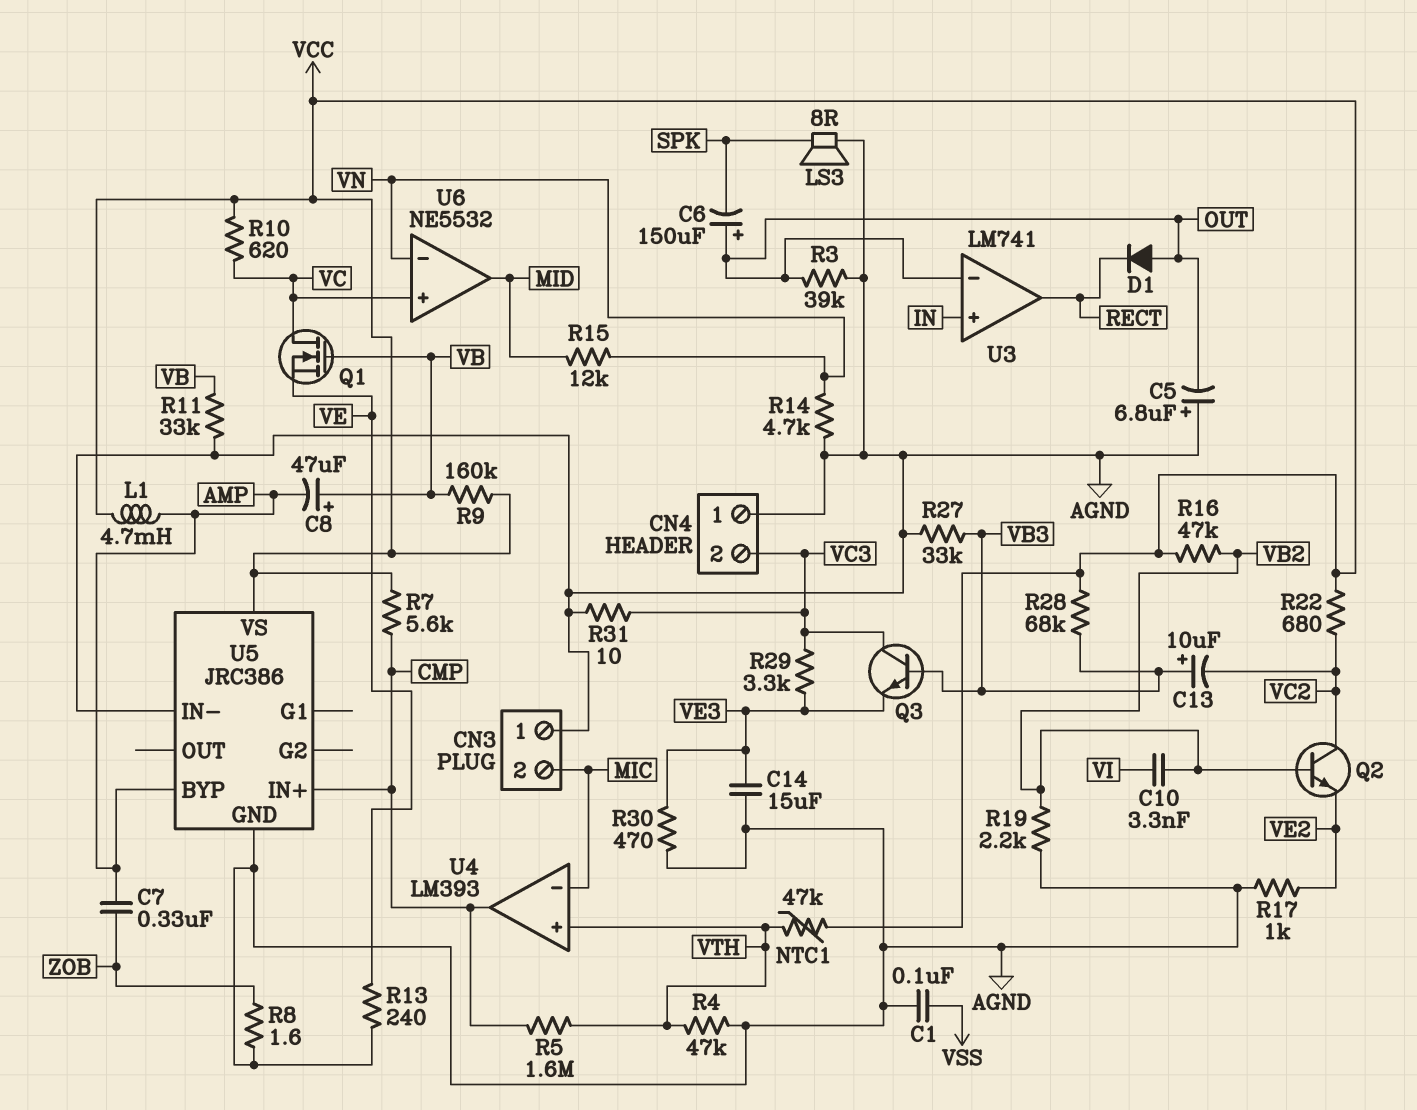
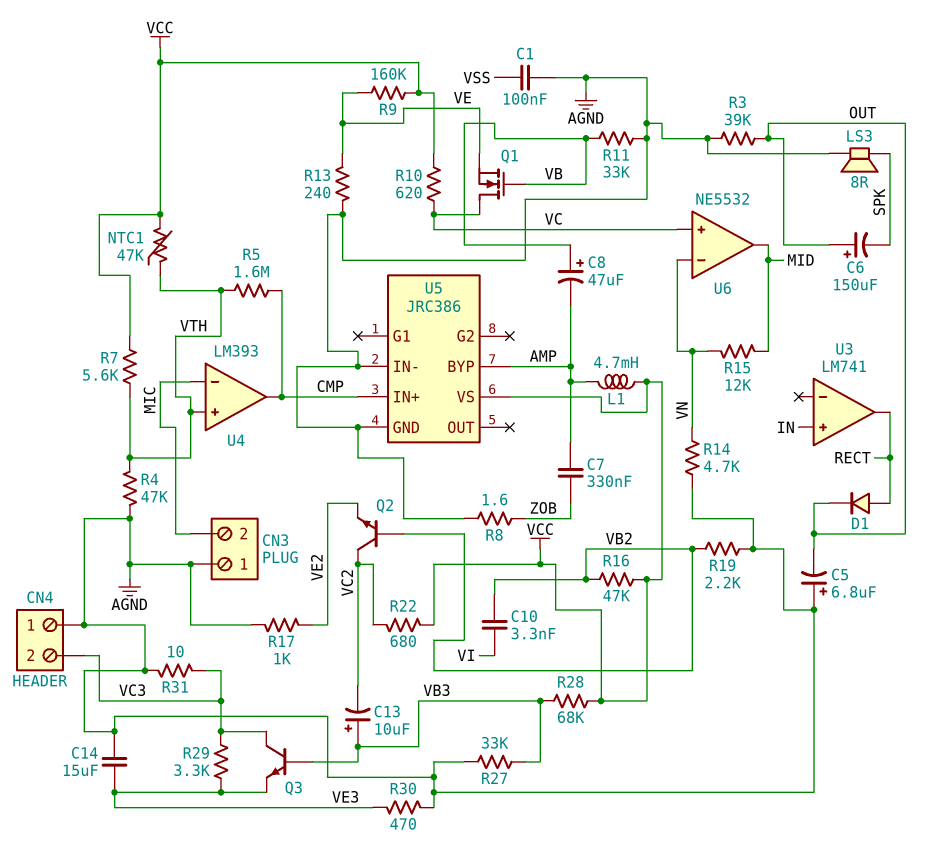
D1: diode (A OUT, K RECT) -> diode (A RECT, K OUT)
R7: 5.6k (CMP, VCC) -> 5.6k (VCC, VTH)
R9: 160k (VB, VCC) -> 160k (VCC, VE)
U3 pin in-: OUT -> none

